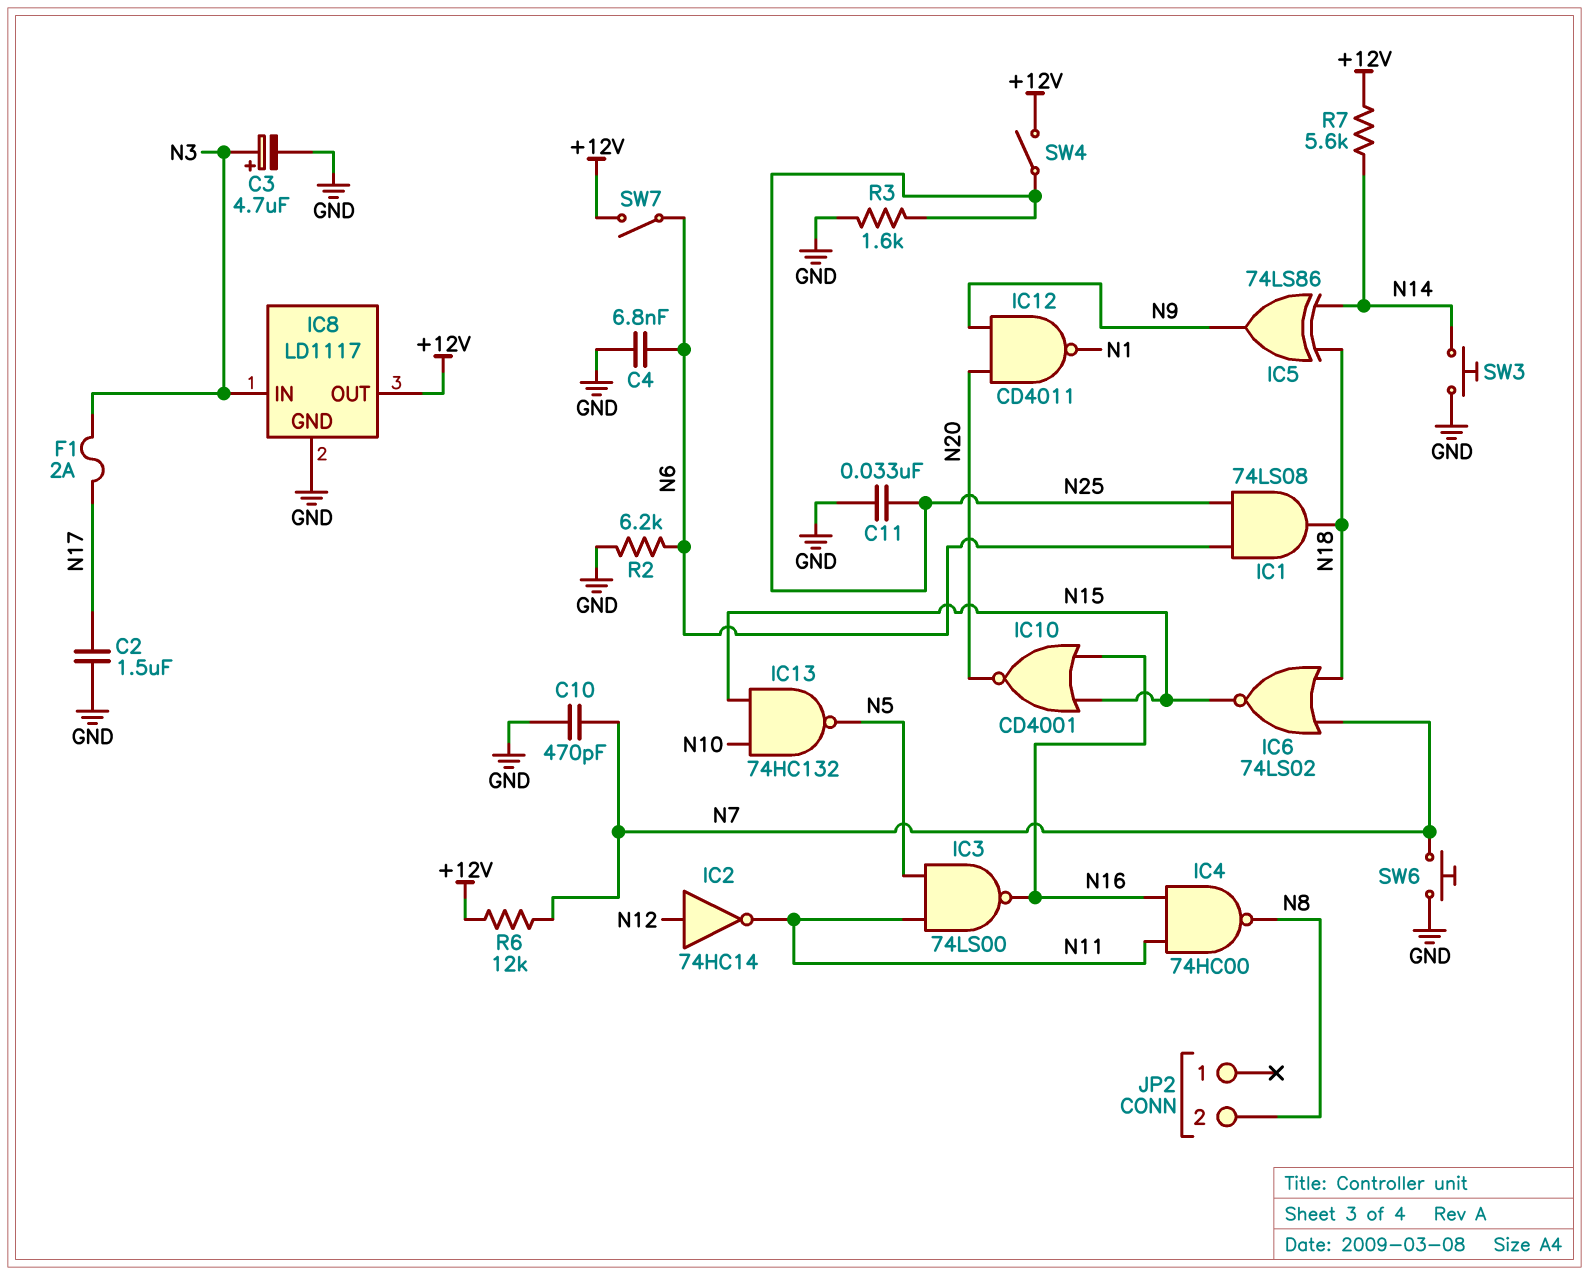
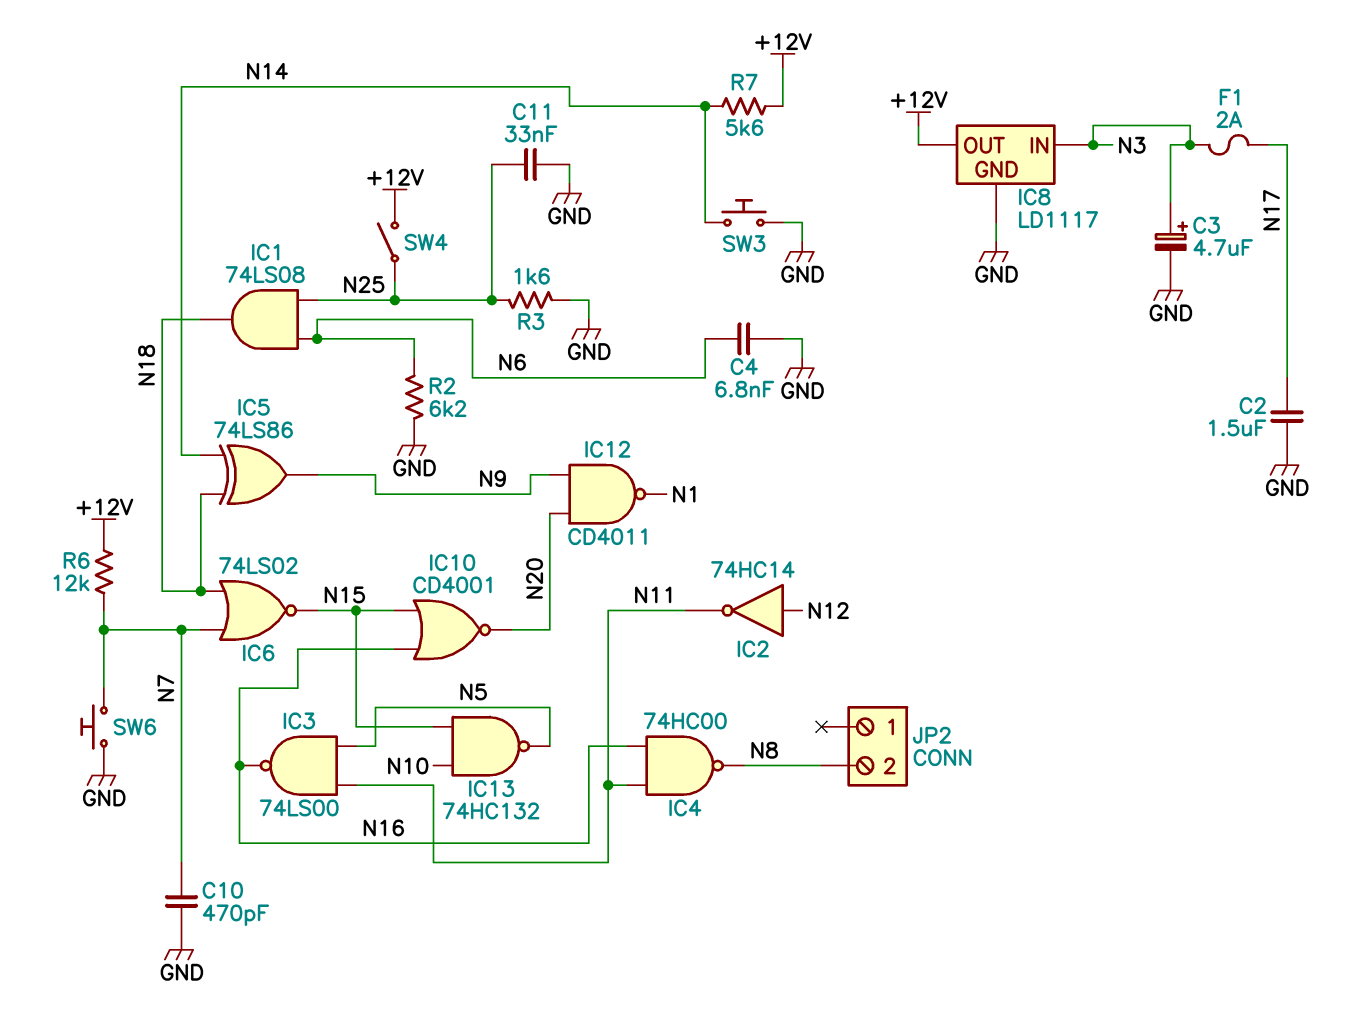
SW7: switch (+12V, N6) -> none

